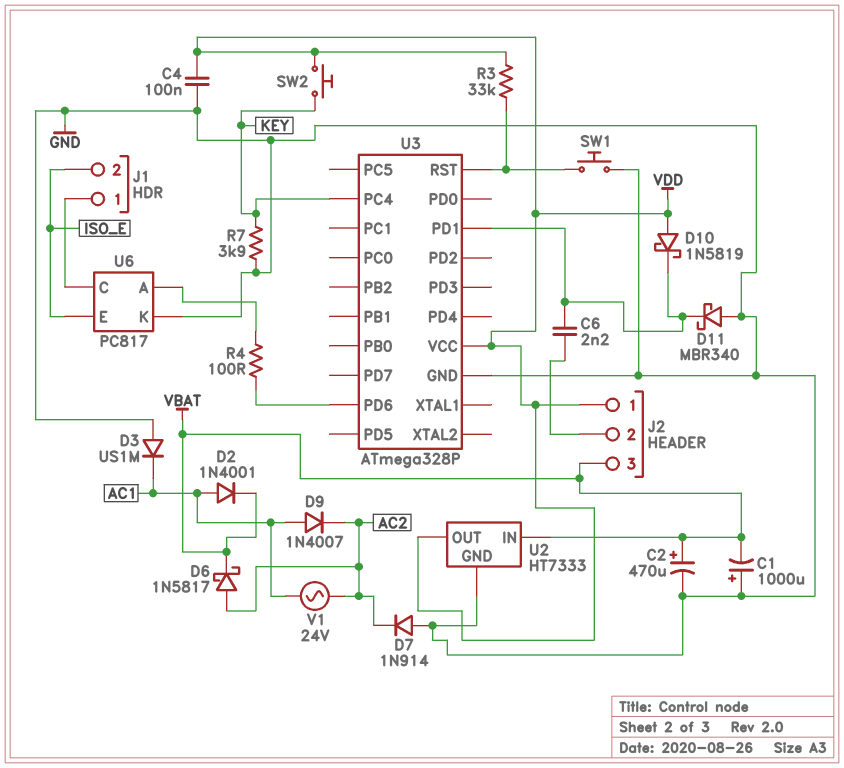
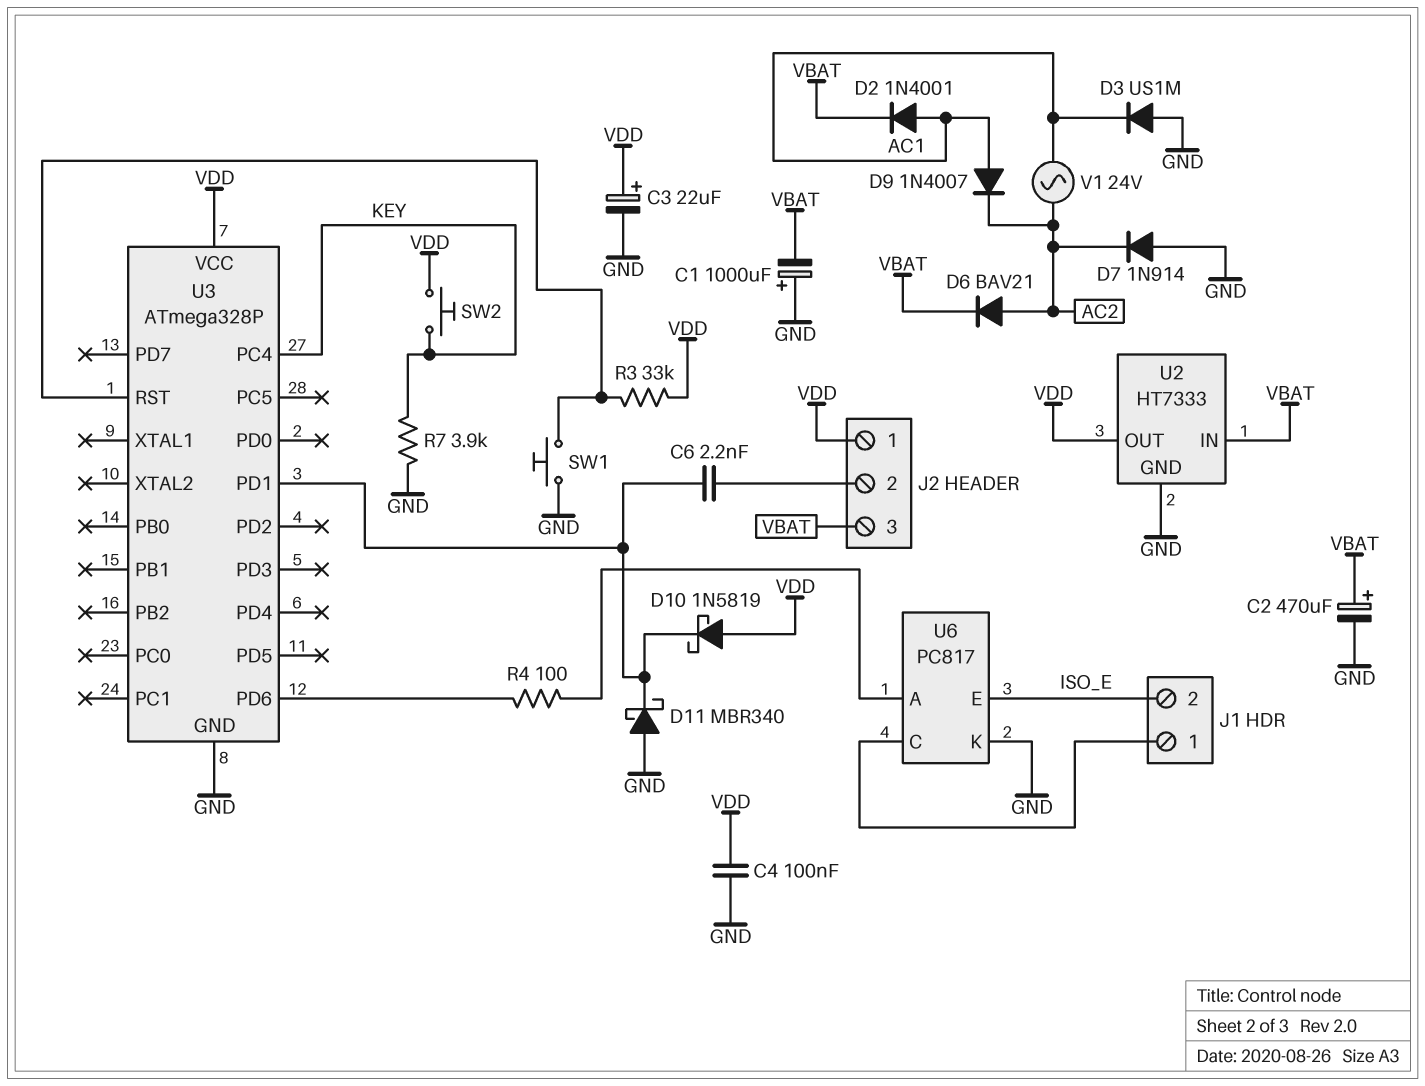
C3: none -> 22uF (plus VDD, minus GND)
D6: schottky 1N5817 (A AC2, K VBAT) -> diode BAV21 (A AC2, K VBAT)

